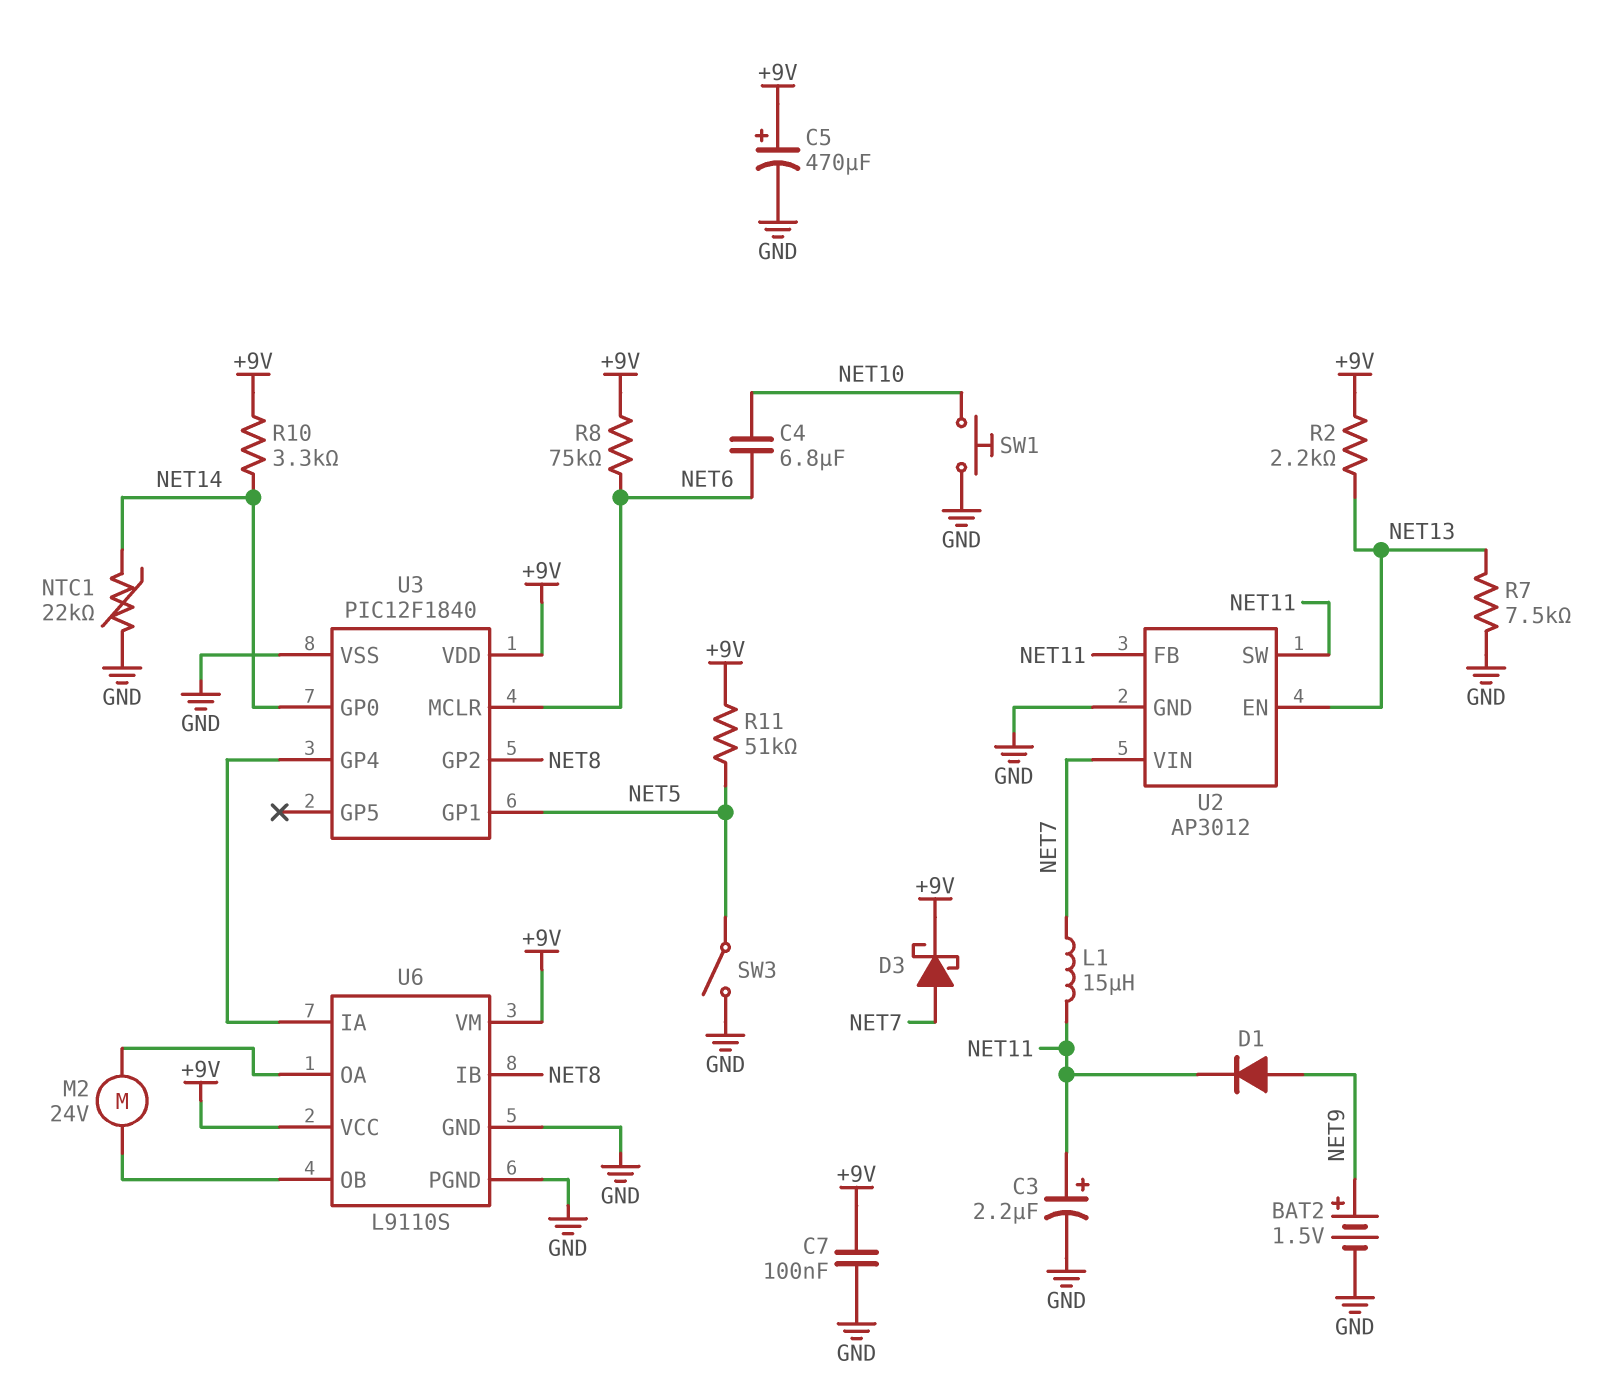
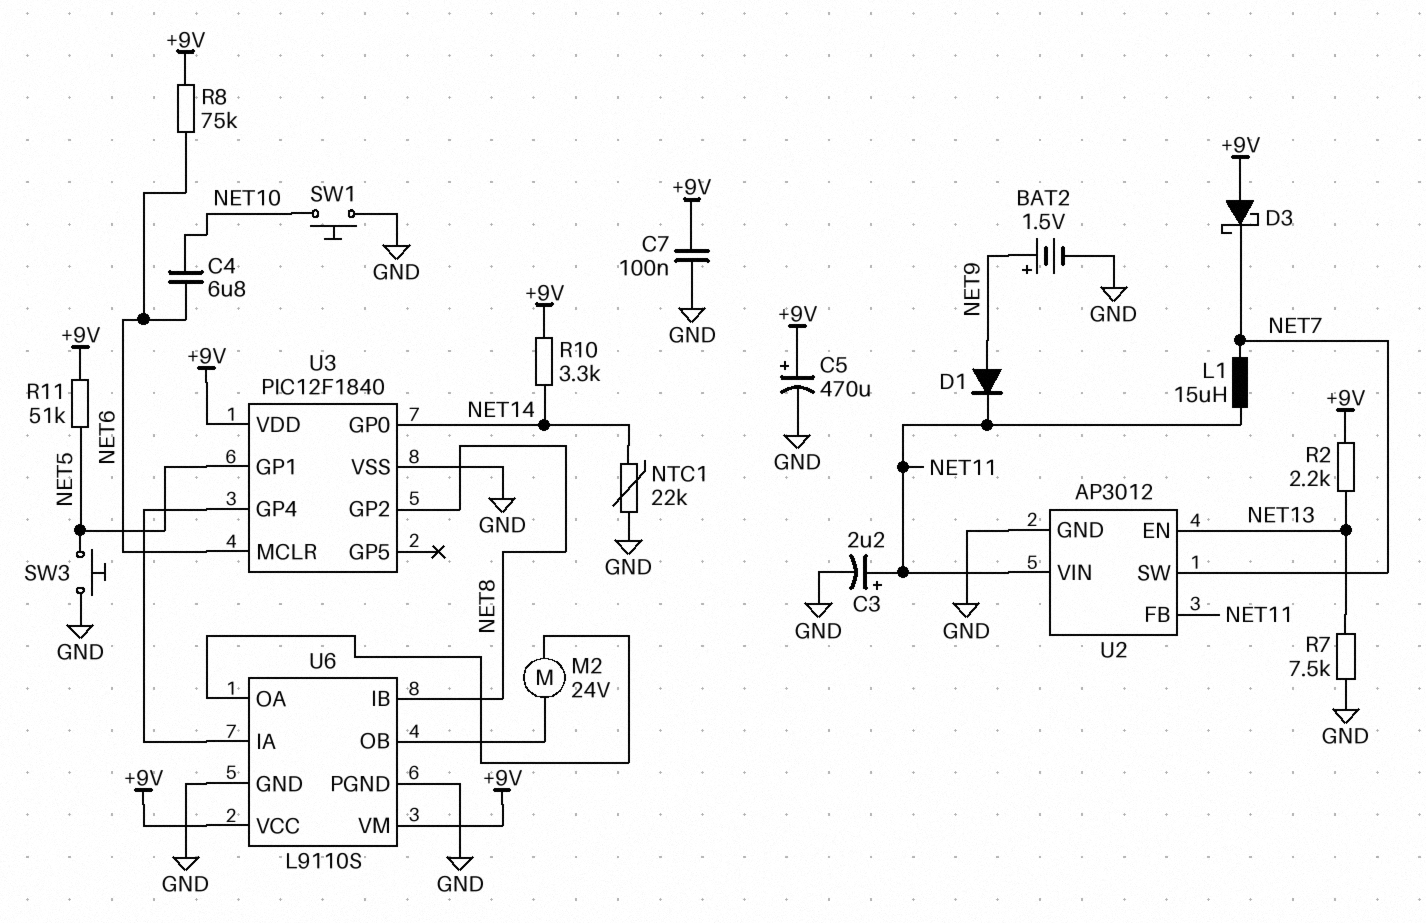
D3: schottky (A NET7, K +9V) -> schottky (A +9V, K NET7)
SW3: switch (GND, NET5) -> button (GND, NET5)
U2 pin SW: NET11 -> NET7
U2 pin VIN: NET7 -> NET11

